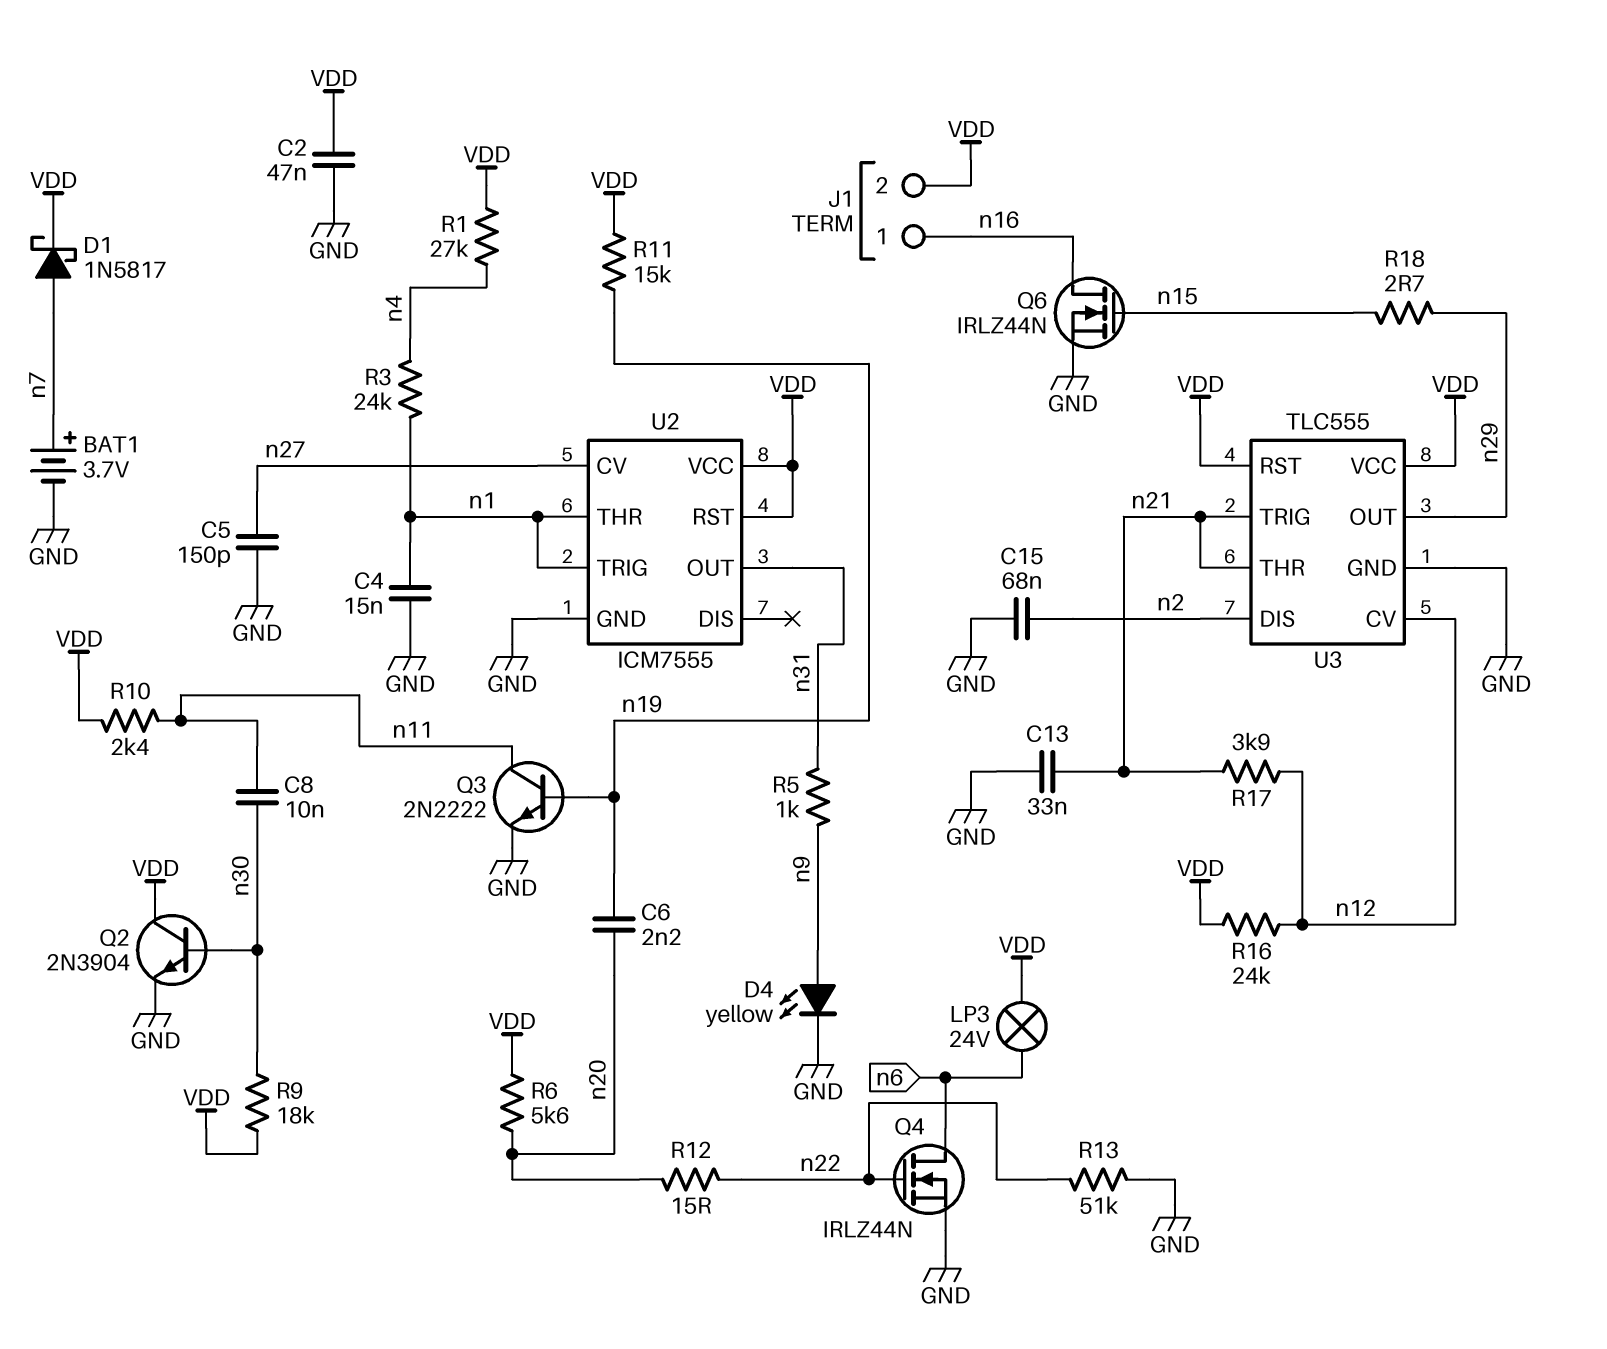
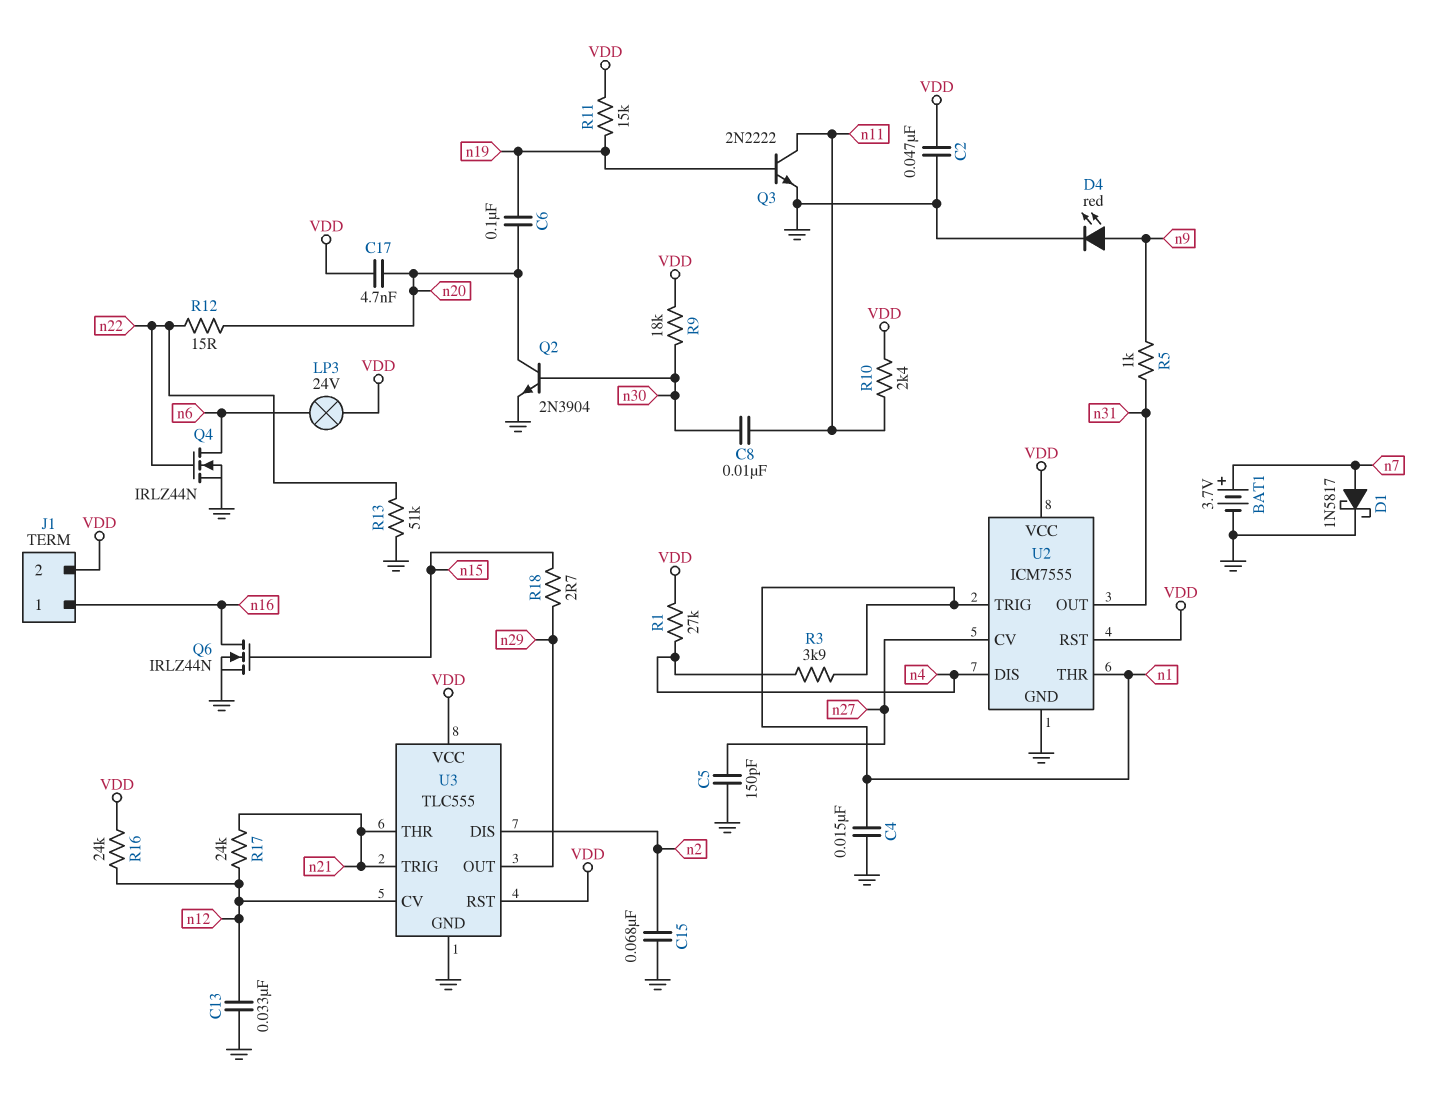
C6: 2.2nF (n19, n20) -> 100nF (n19, n20)
C13: 33nF (GND, n21) -> 33nF (GND, n12)
C17: none -> 4.7nF (VDD, n20)
D1: schottky 1N5817 (A n7, K VDD) -> schottky 1N5817 (A n7, K GND)
D4: LED yellow (A n9, K GND) -> LED red (A n9, K GND)
Q2: NPN 2N3904 (B n30, C VDD, E GND) -> NPN 2N3904 (B n30, C n20, E GND)
R3: 24k (n1, n4) -> 3.9k (n1, n4)
R6: 5.6k (VDD, n20) -> none
R17: 3.9k (n12, n21) -> 24k (n12, n21)
U2 pin DIS: none -> n4

